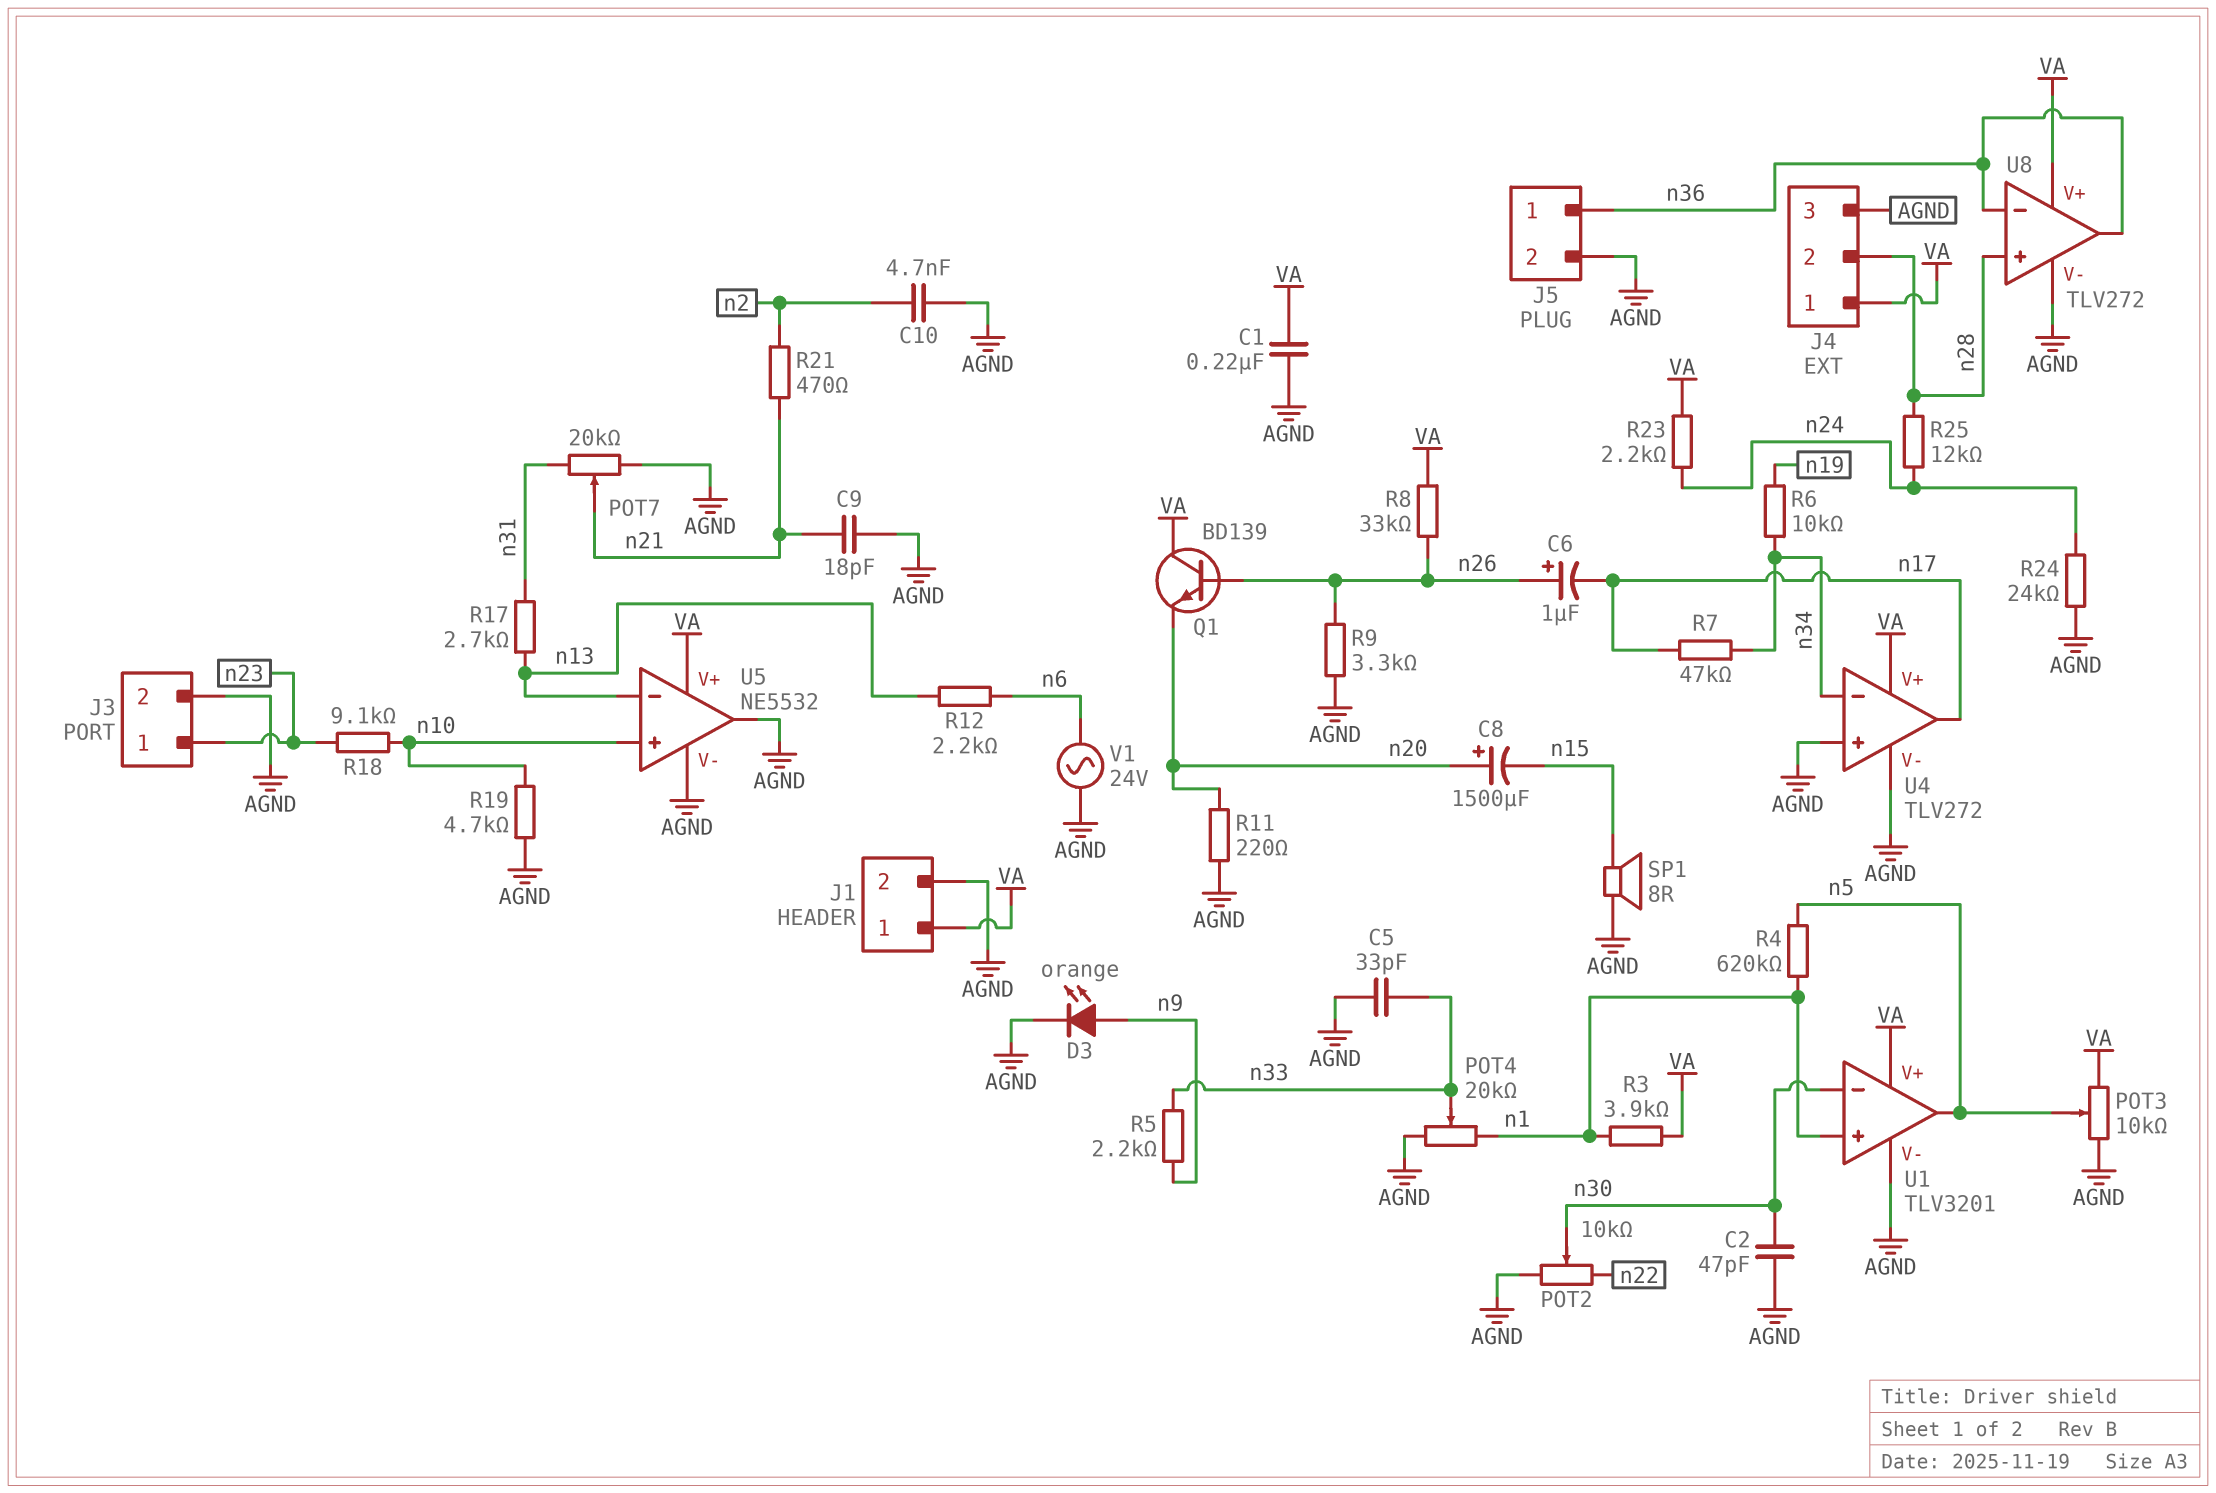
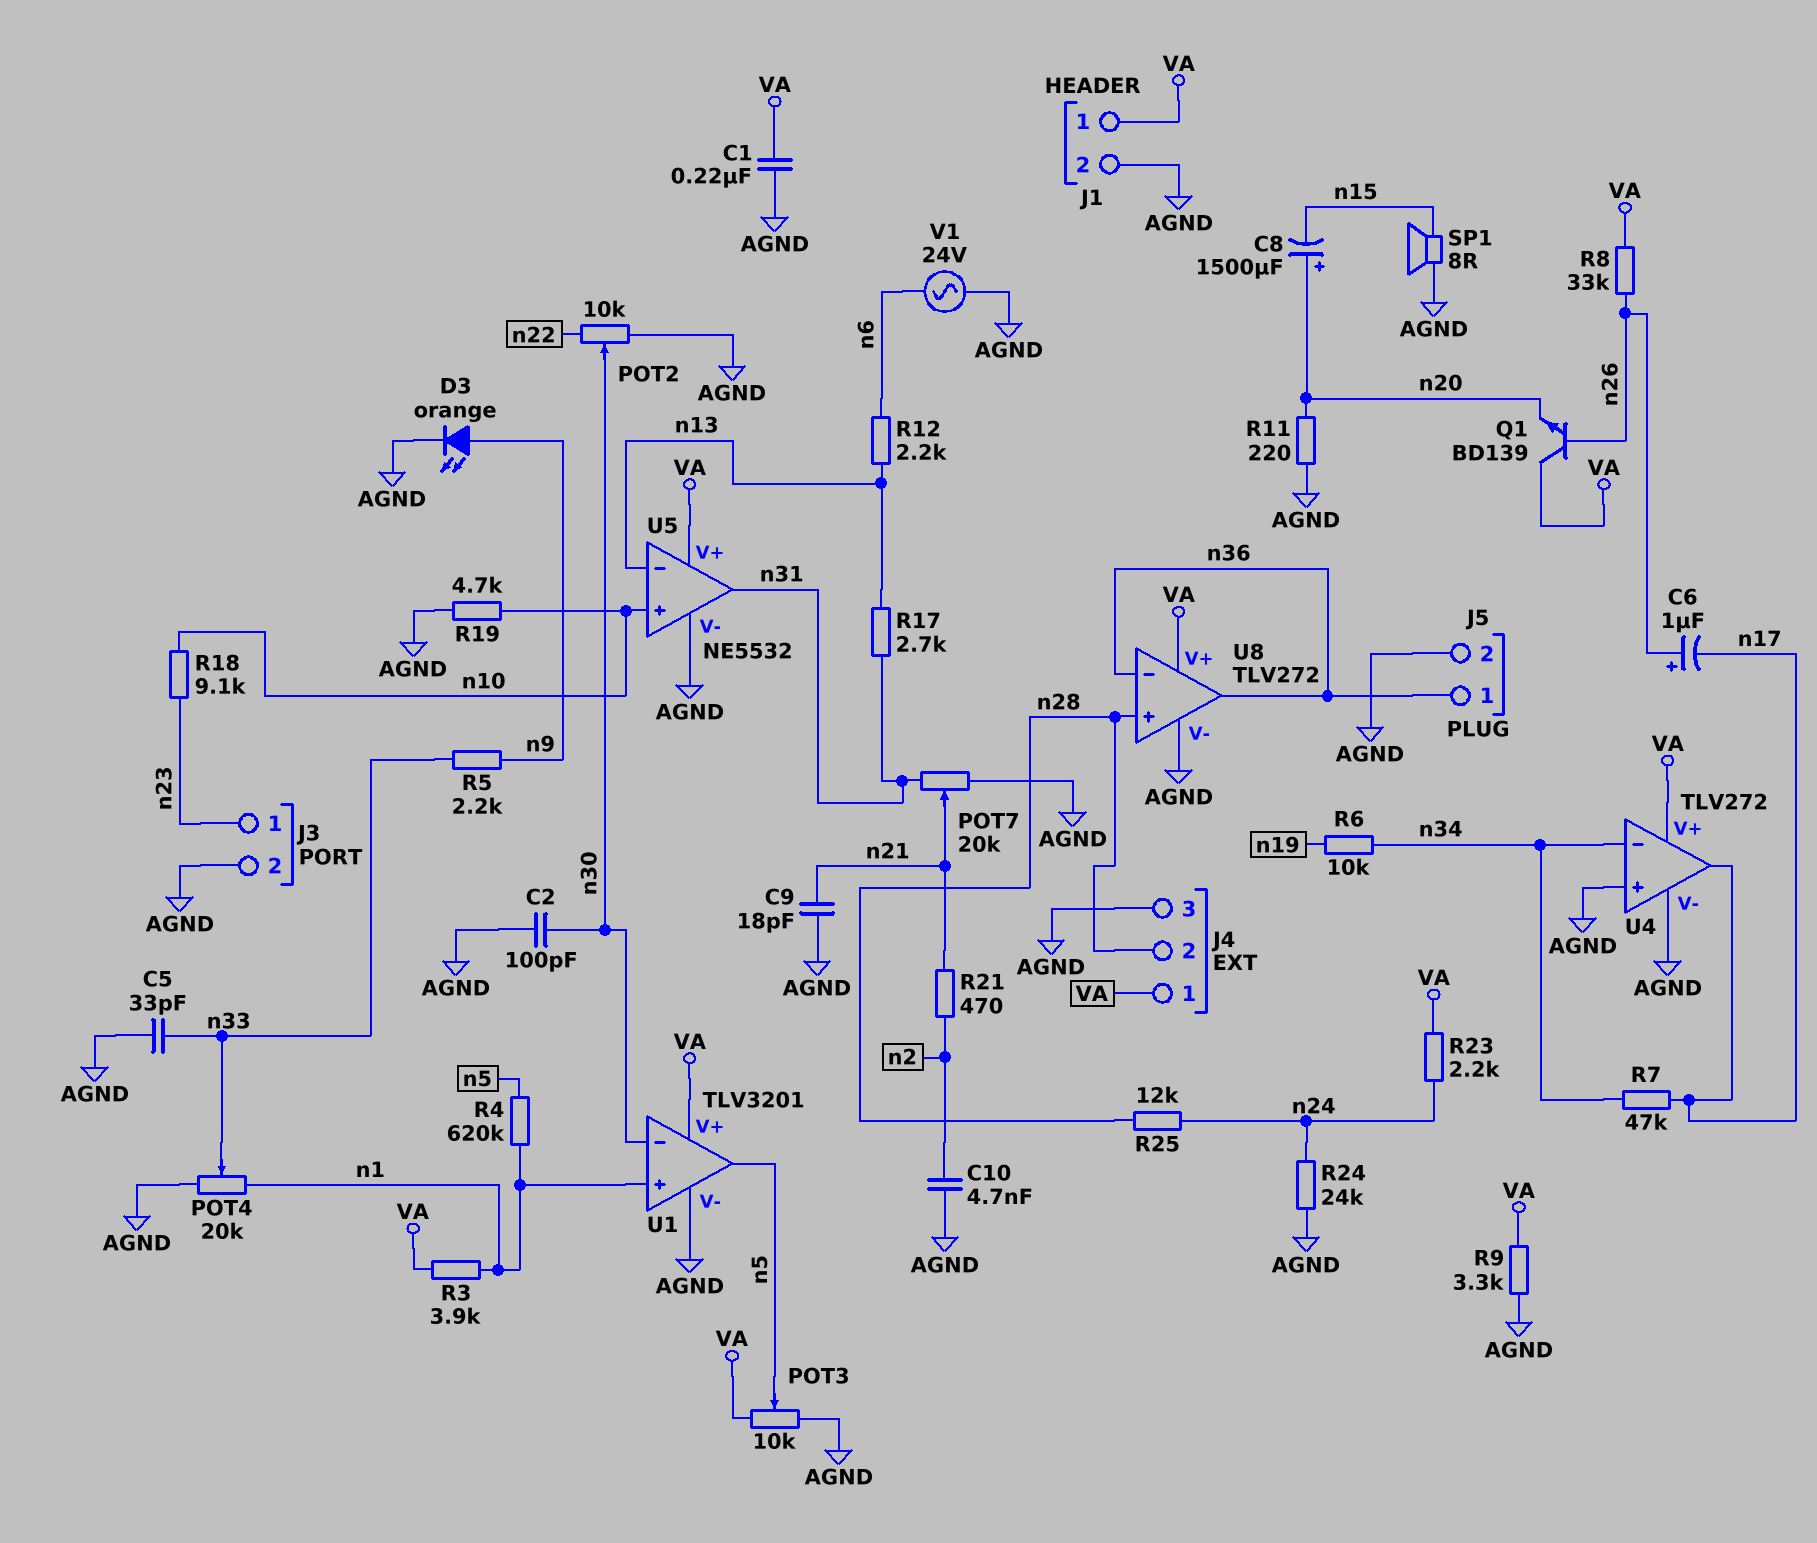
C2: 47pF (AGND, n30) -> 100pF (AGND, n30)
R9: 3.3k (AGND, n26) -> 3.3k (AGND, VA)
U5 pin out: AGND -> n31

